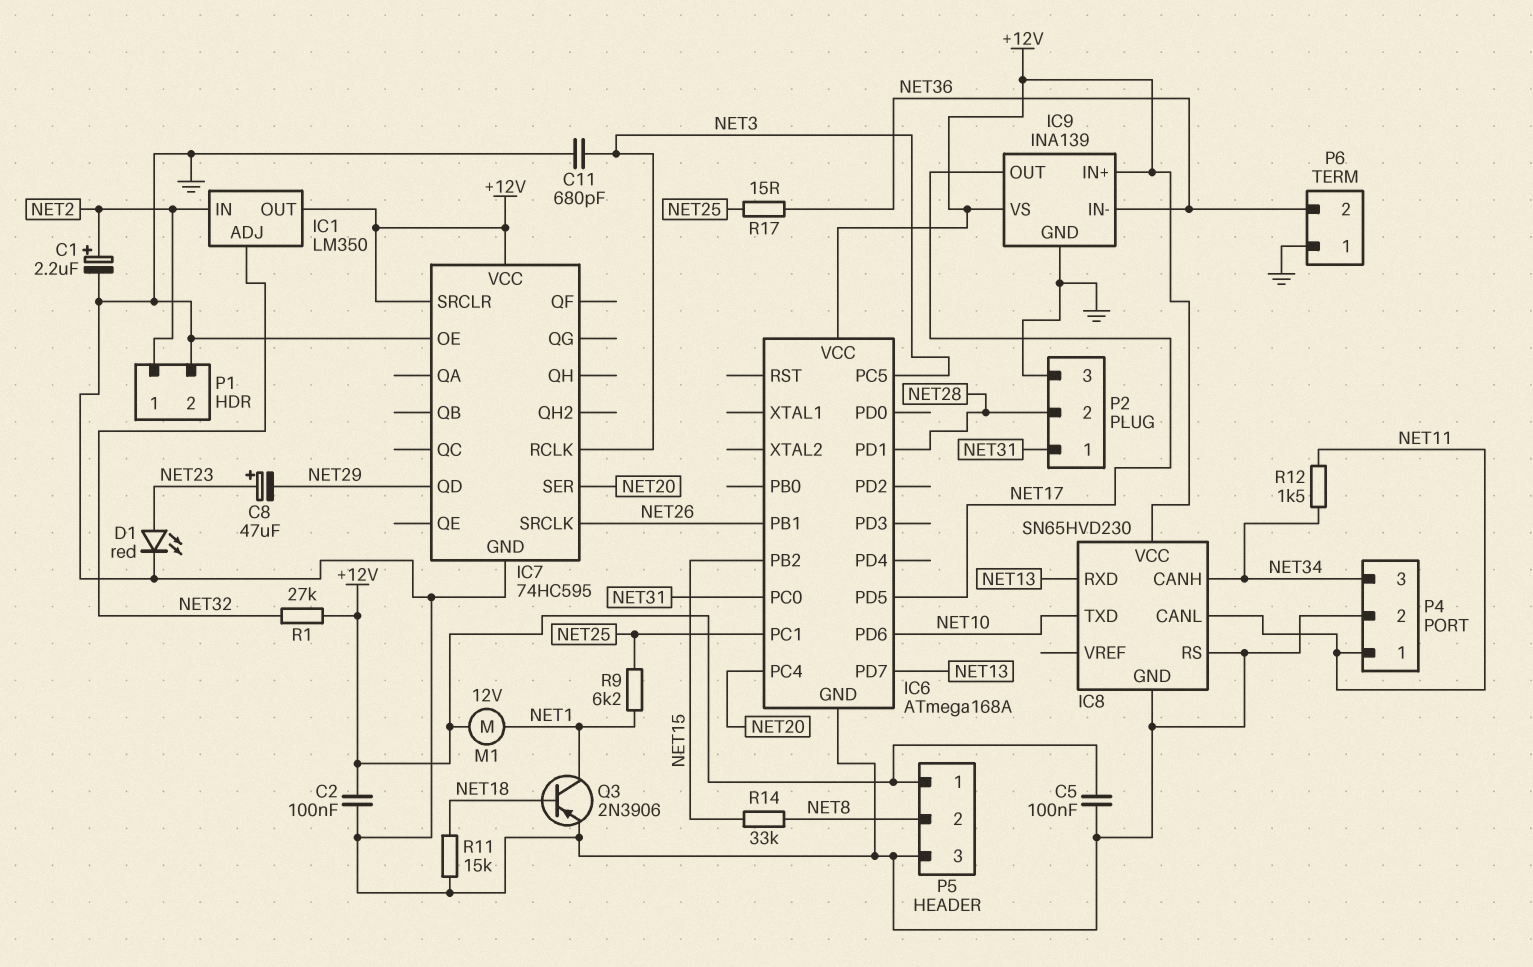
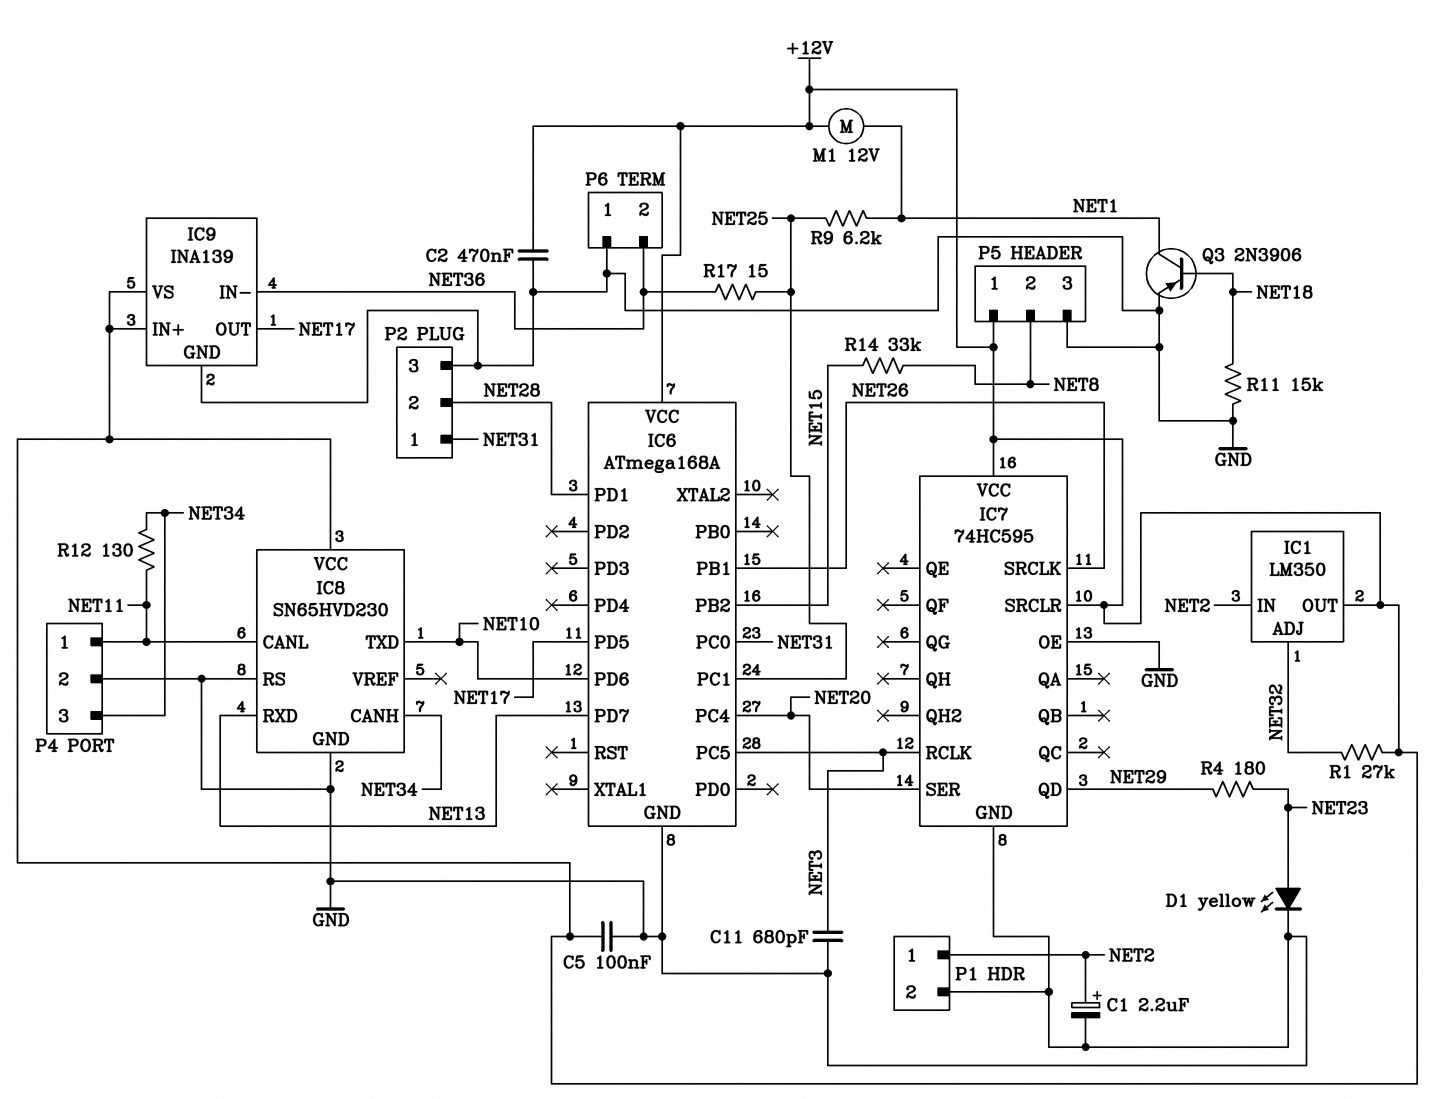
C2: 100nF (+12V, GND) -> 470nF (+12V, GND)
C8: 47uF (plus NET23, minus NET29) -> none
D1: LED red (A NET23, K GND) -> LED yellow (A NET23, K GND)
R4: none -> 180 (NET23, NET29)
R12: 1.5k (NET11, NET34) -> 130 (NET11, NET34)

